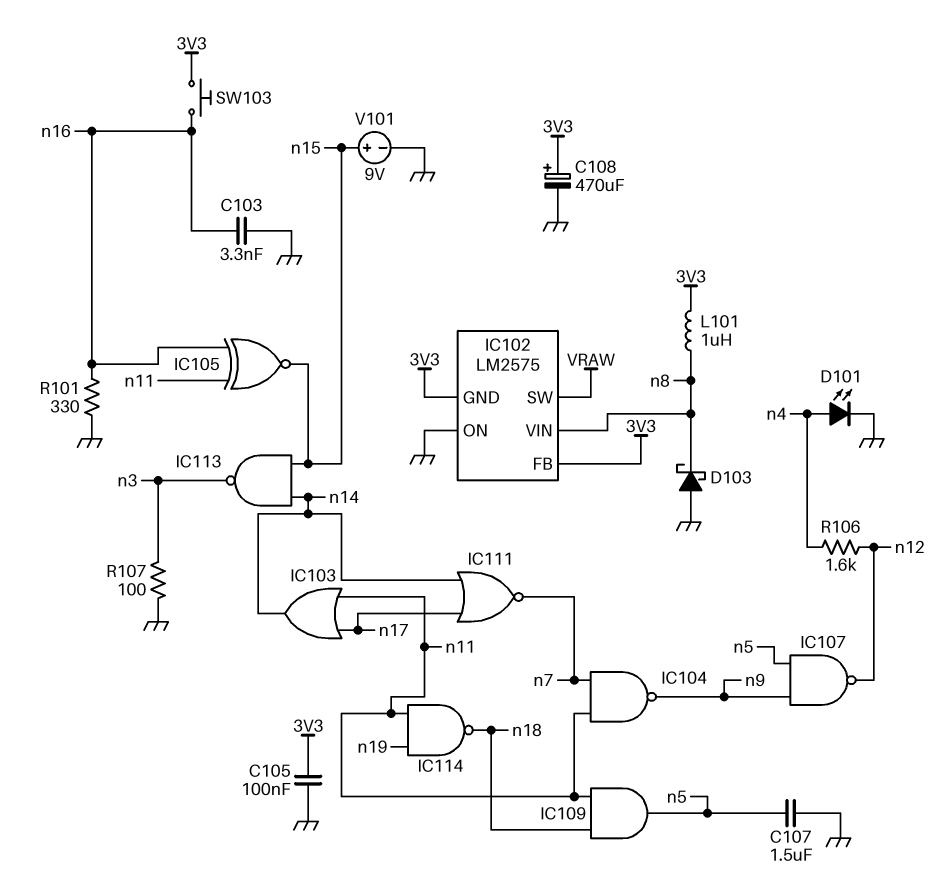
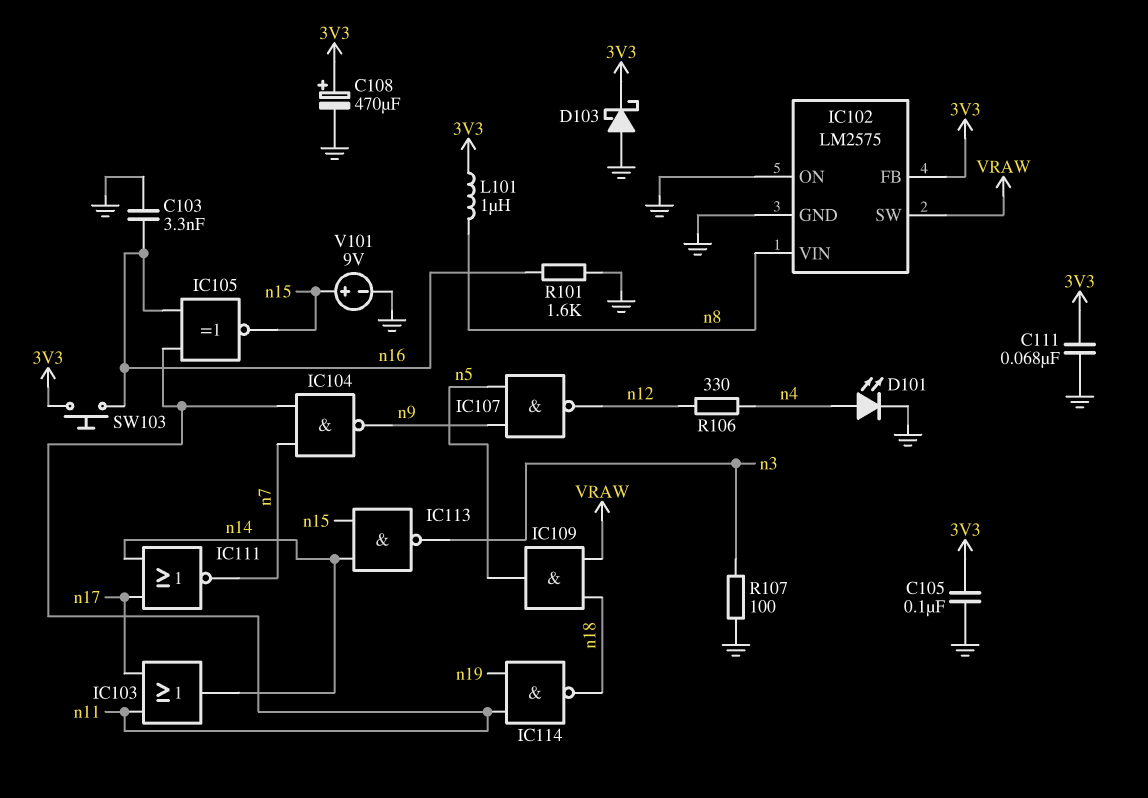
C107: 1.5uF (GND, n5) -> none
C111: none -> 68nF (3V3, GND)
D103: schottky (A GND, K n8) -> schottky (A GND, K 3V3)
IC102 pin GND: 3V3 -> GND
IC109: AND (in n11, in n18, out n5) -> AND (in VRAW, in n18, out n5)
R101: 330 (GND, n16) -> 1.6k (GND, n16)
R106: 1.6k (n4, n12) -> 330 (n4, n12)

